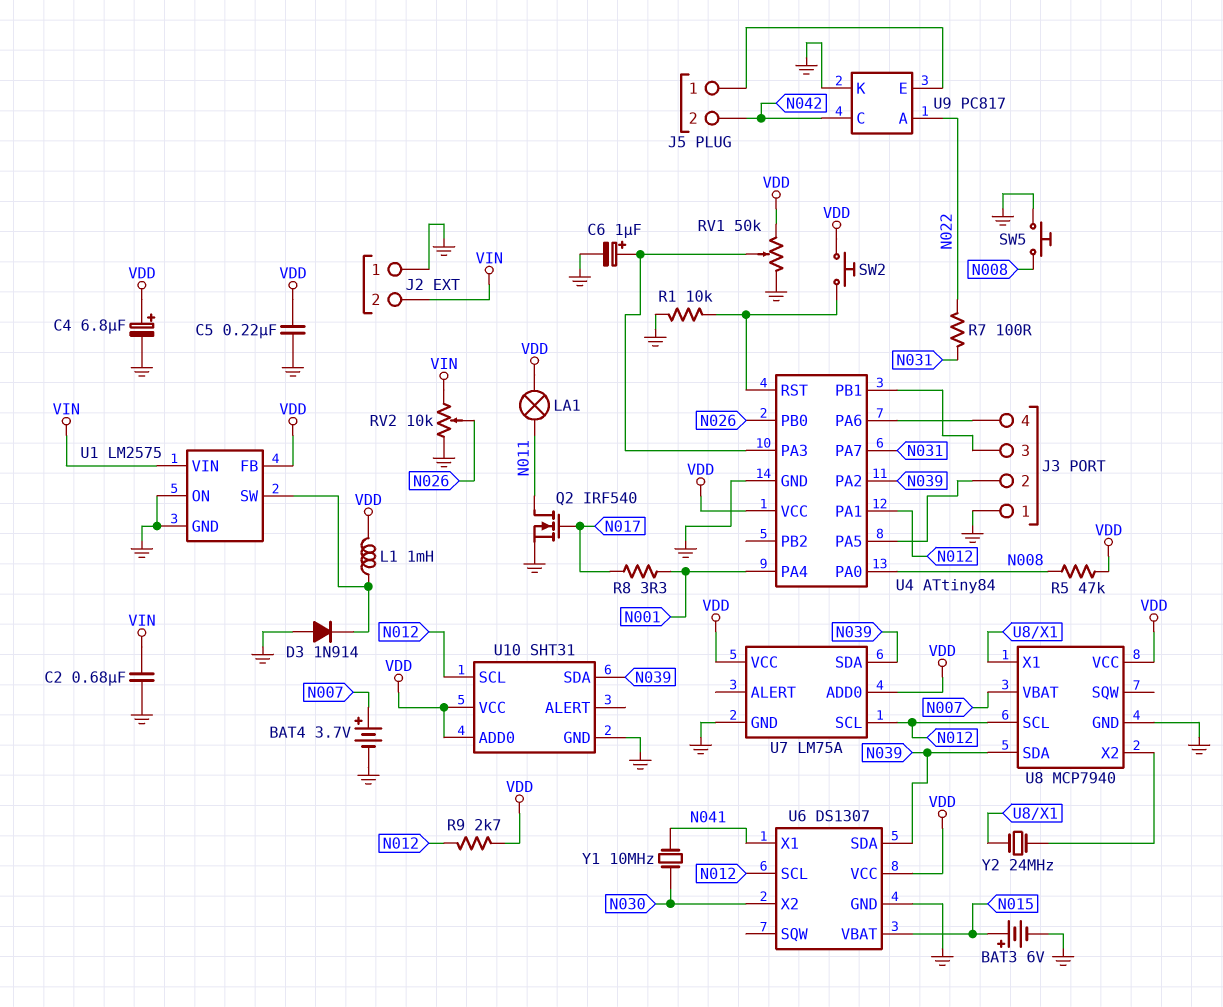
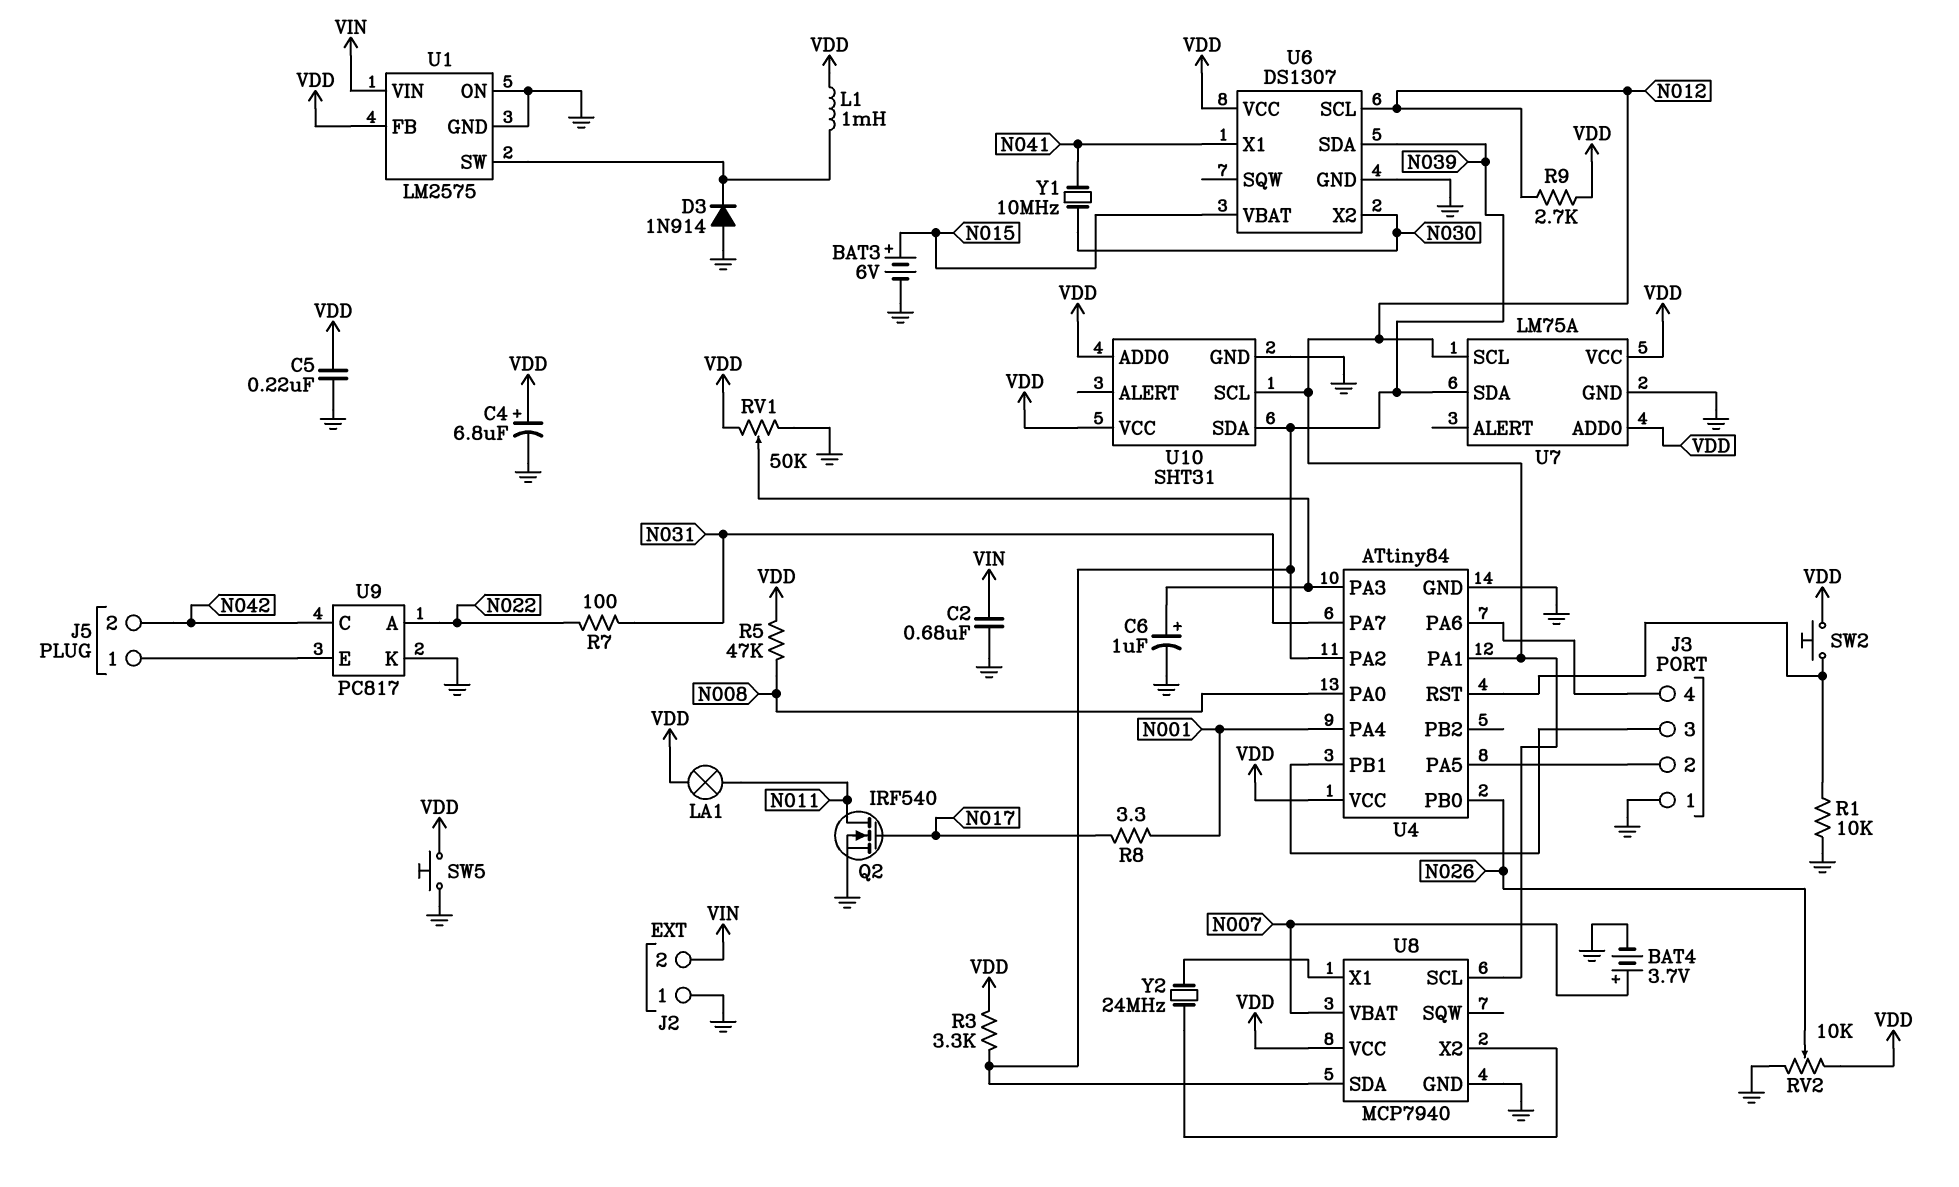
R3: none -> 3.3k (N039, VDD)
RV2: 10k (GND, VIN, wiper N026) -> 10k (GND, VDD, wiper N026)
SW5: button (GND, N008) -> button (GND, VDD)

